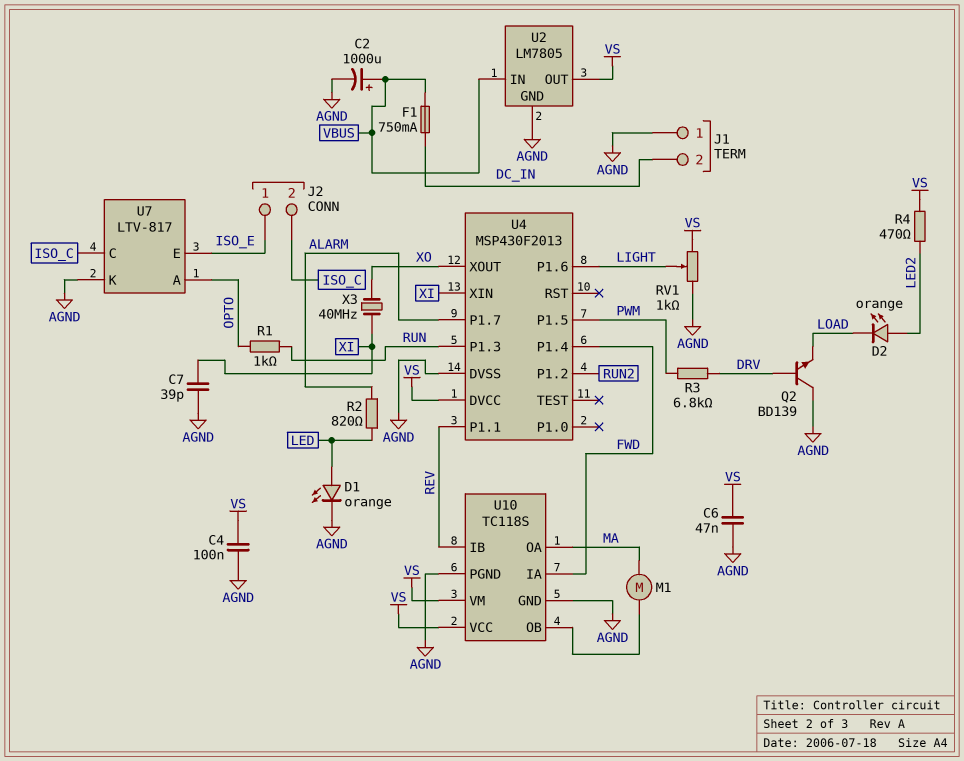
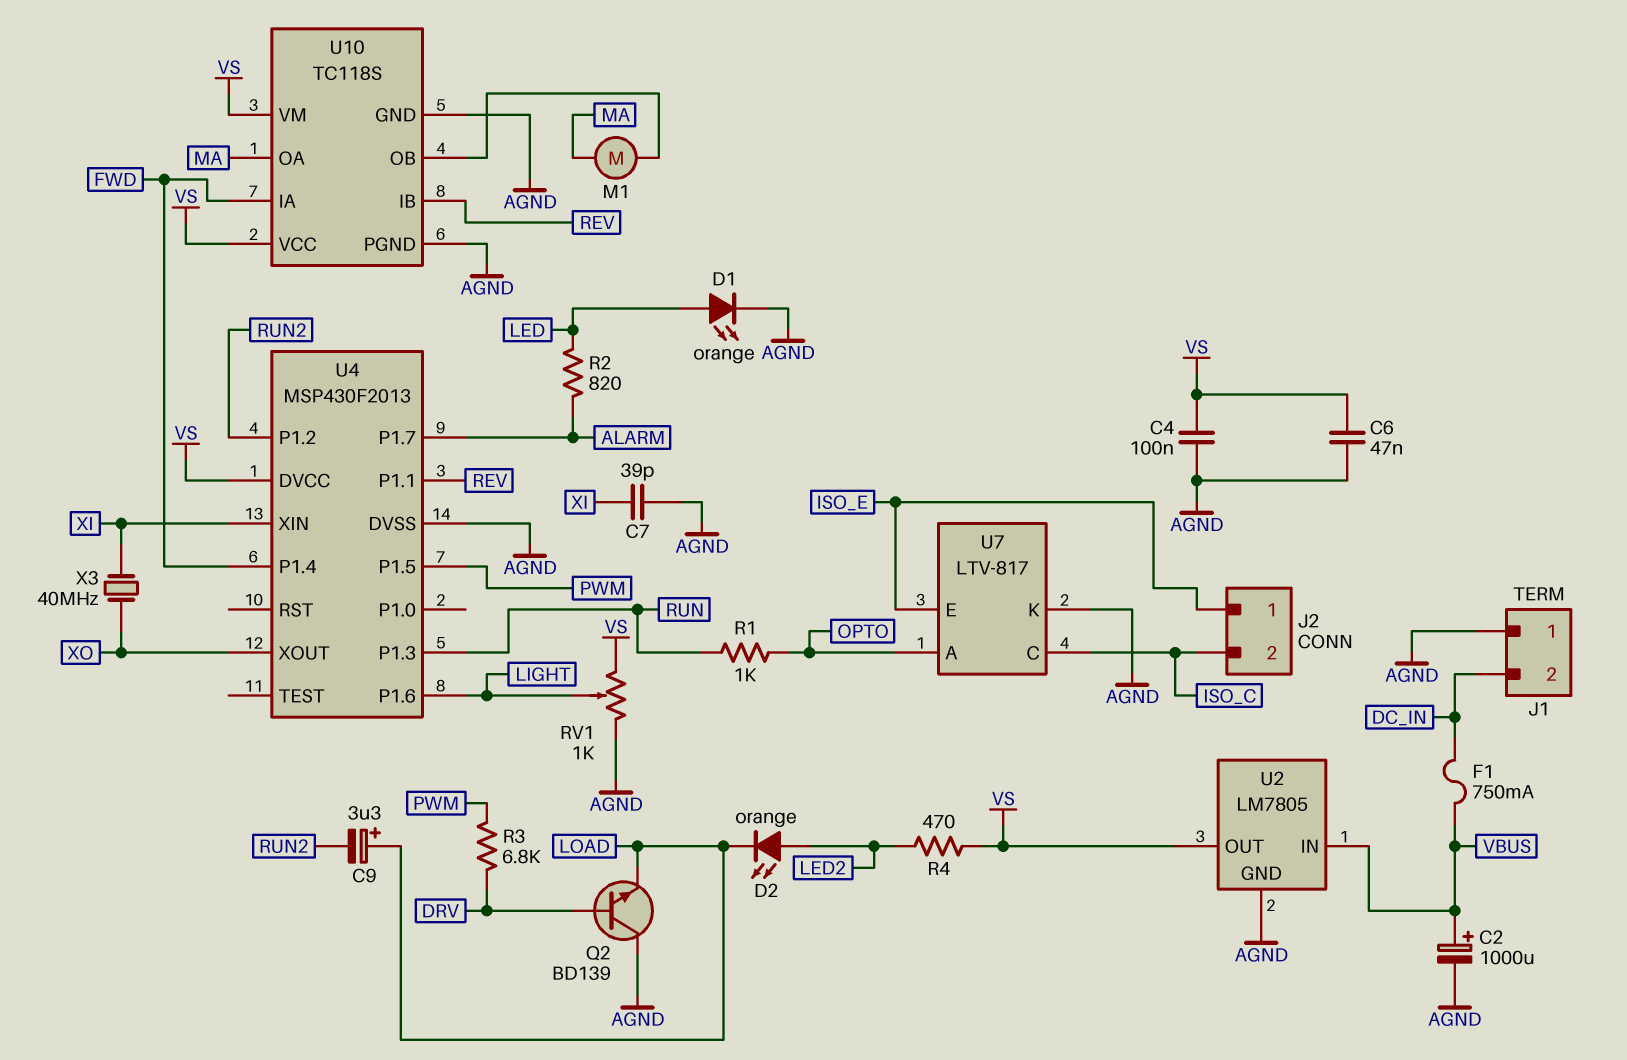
C9: none -> 3.3uF (plus LOAD, minus RUN2)

